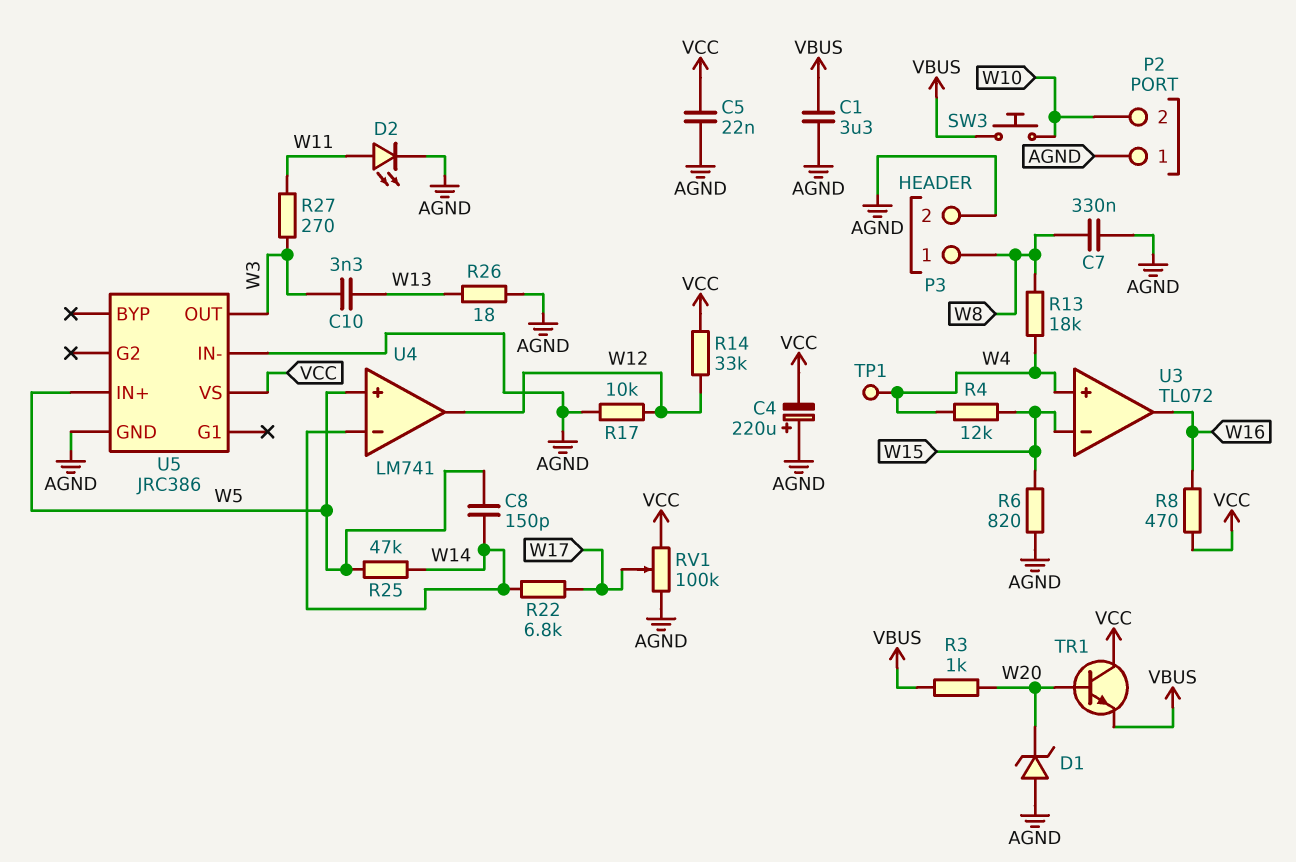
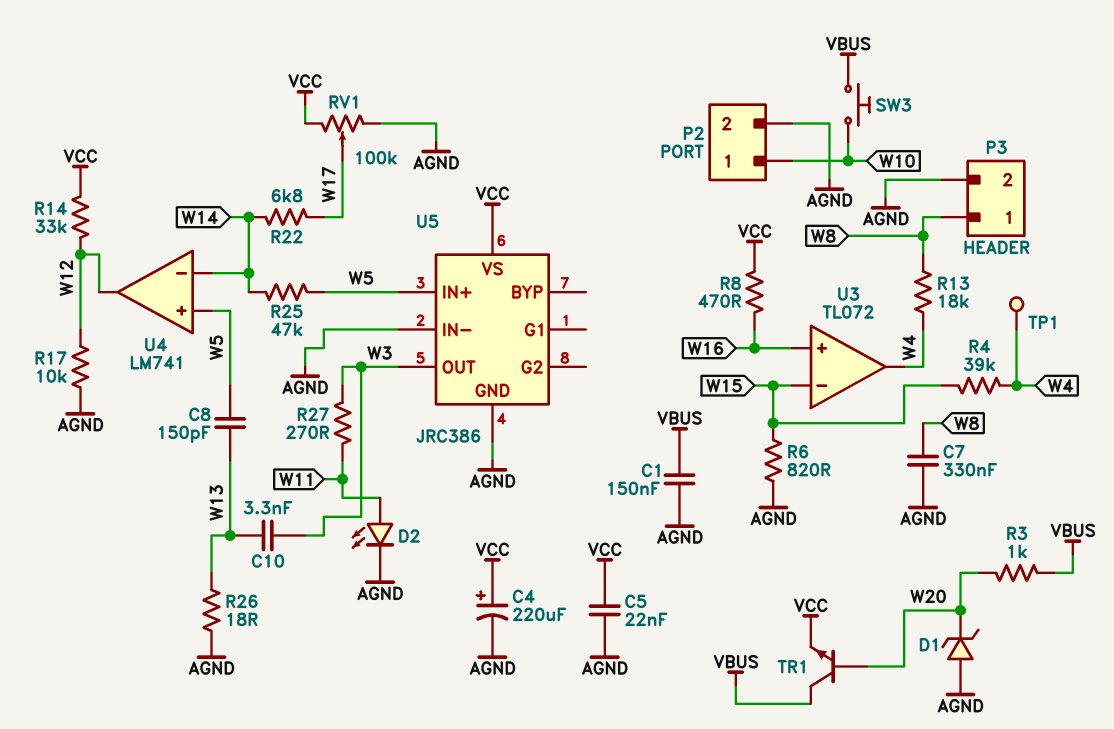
C1: 3.3uF (AGND, VBUS) -> 150nF (AGND, VBUS)
C4: 220uF (plus AGND, minus VCC) -> 220uF (plus VCC, minus AGND)
C8: 150pF (W5, W14) -> 150pF (W5, W13)
P2 pin 1: AGND -> W10
P2 pin 2: W10 -> AGND
R4: 12k (W4, W15) -> 39k (W4, W15)
TR1: NPN (B W20, C VCC, E VBUS) -> NPN (B W20, C VBUS, E VCC)
U3 pin in+: W4 -> W16
U3 pin out: W16 -> W4

